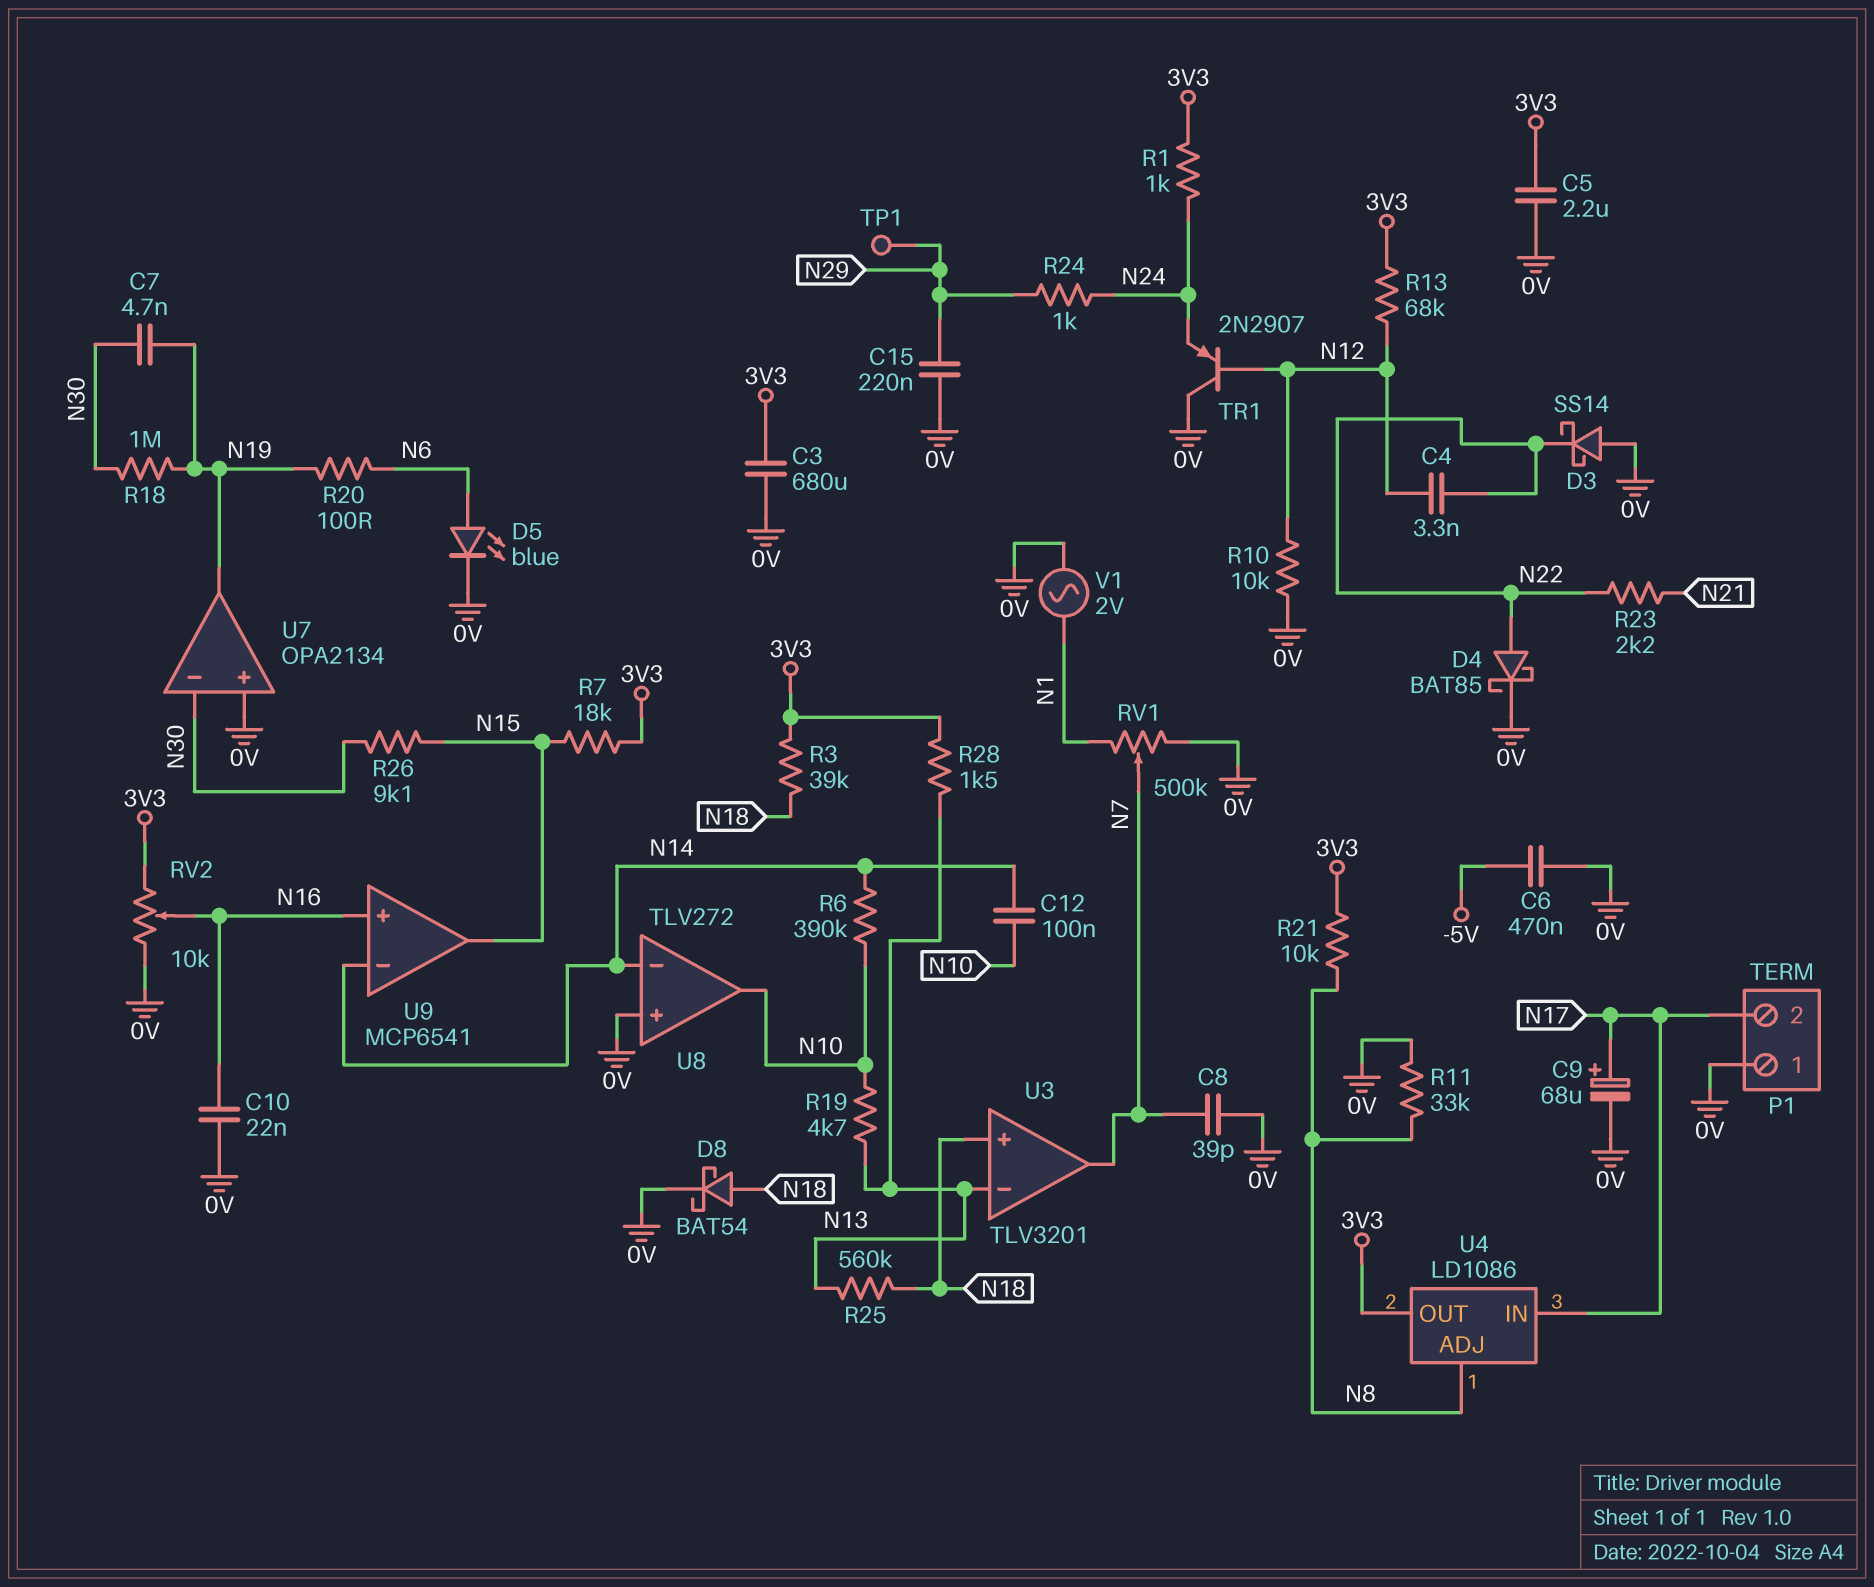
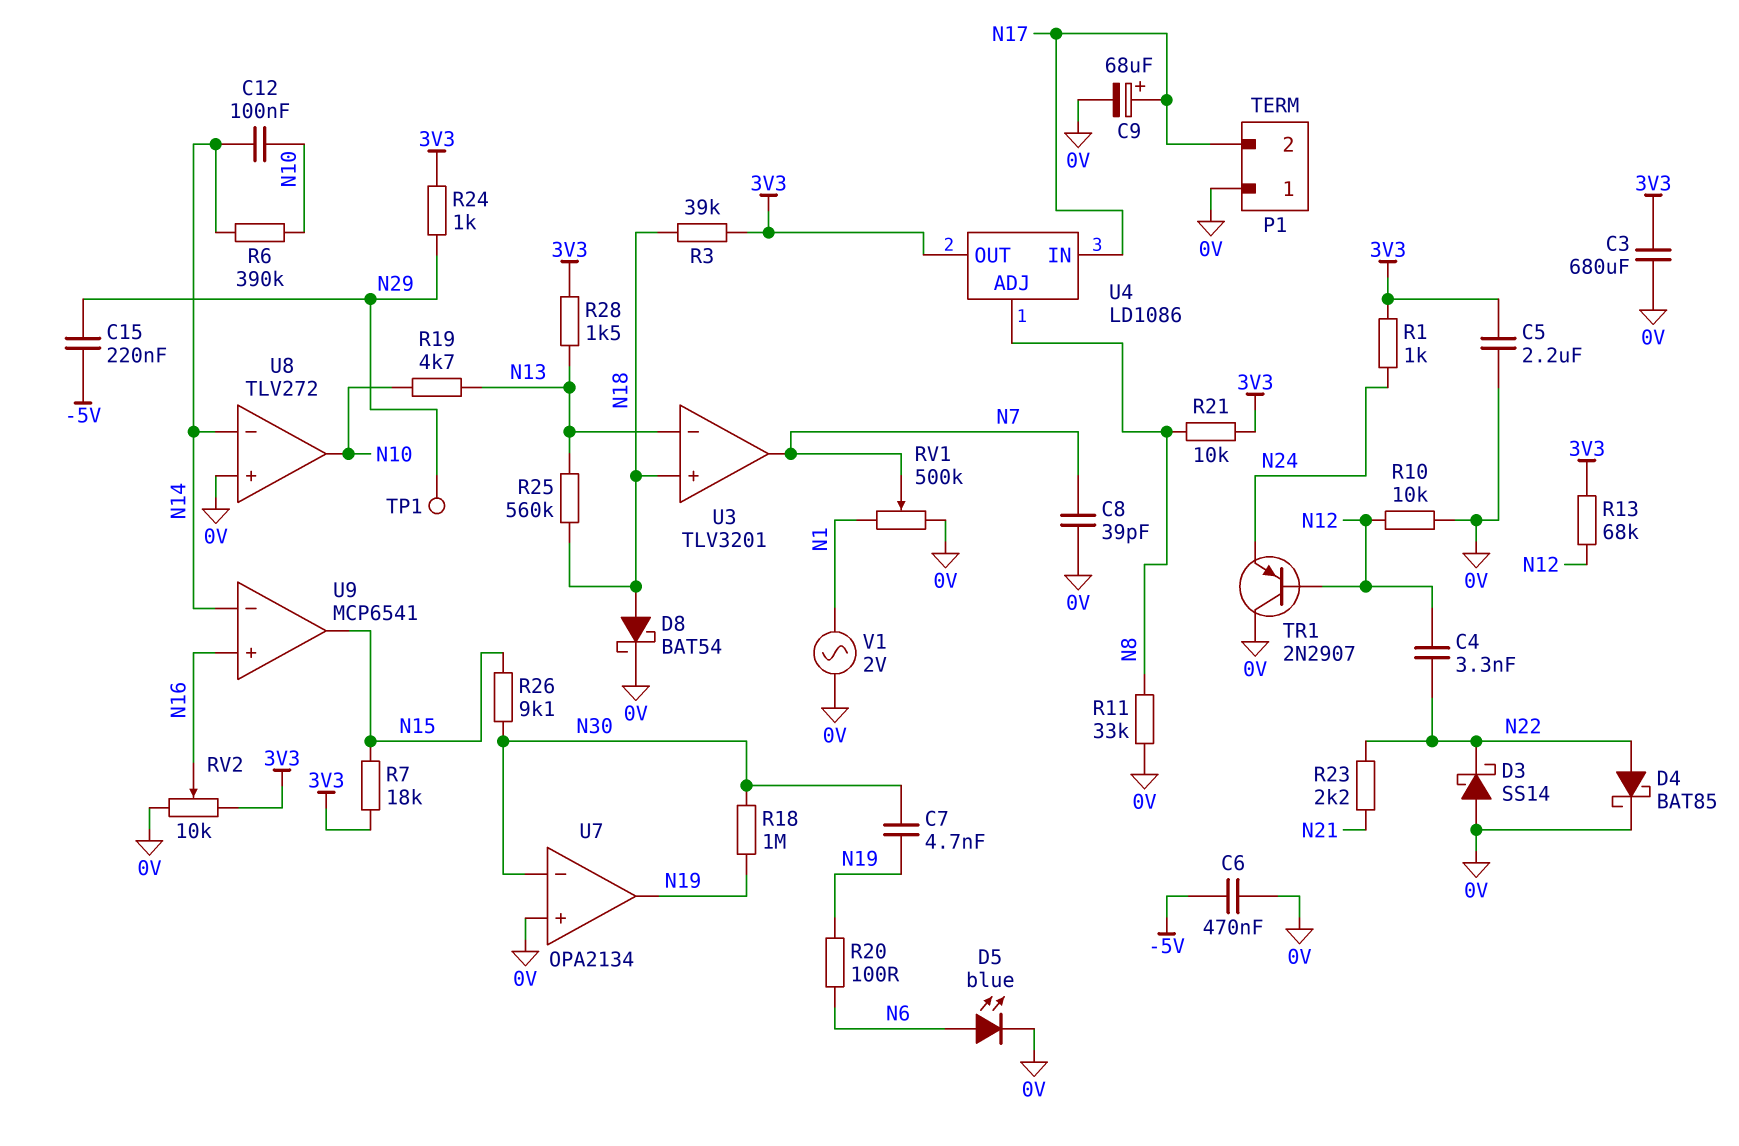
C10: 22nF (0V, N16) -> none
C15: 220nF (0V, N29) -> 220nF (-5V, N29)
R24: 1k (N24, N29) -> 1k (3V3, N29)

